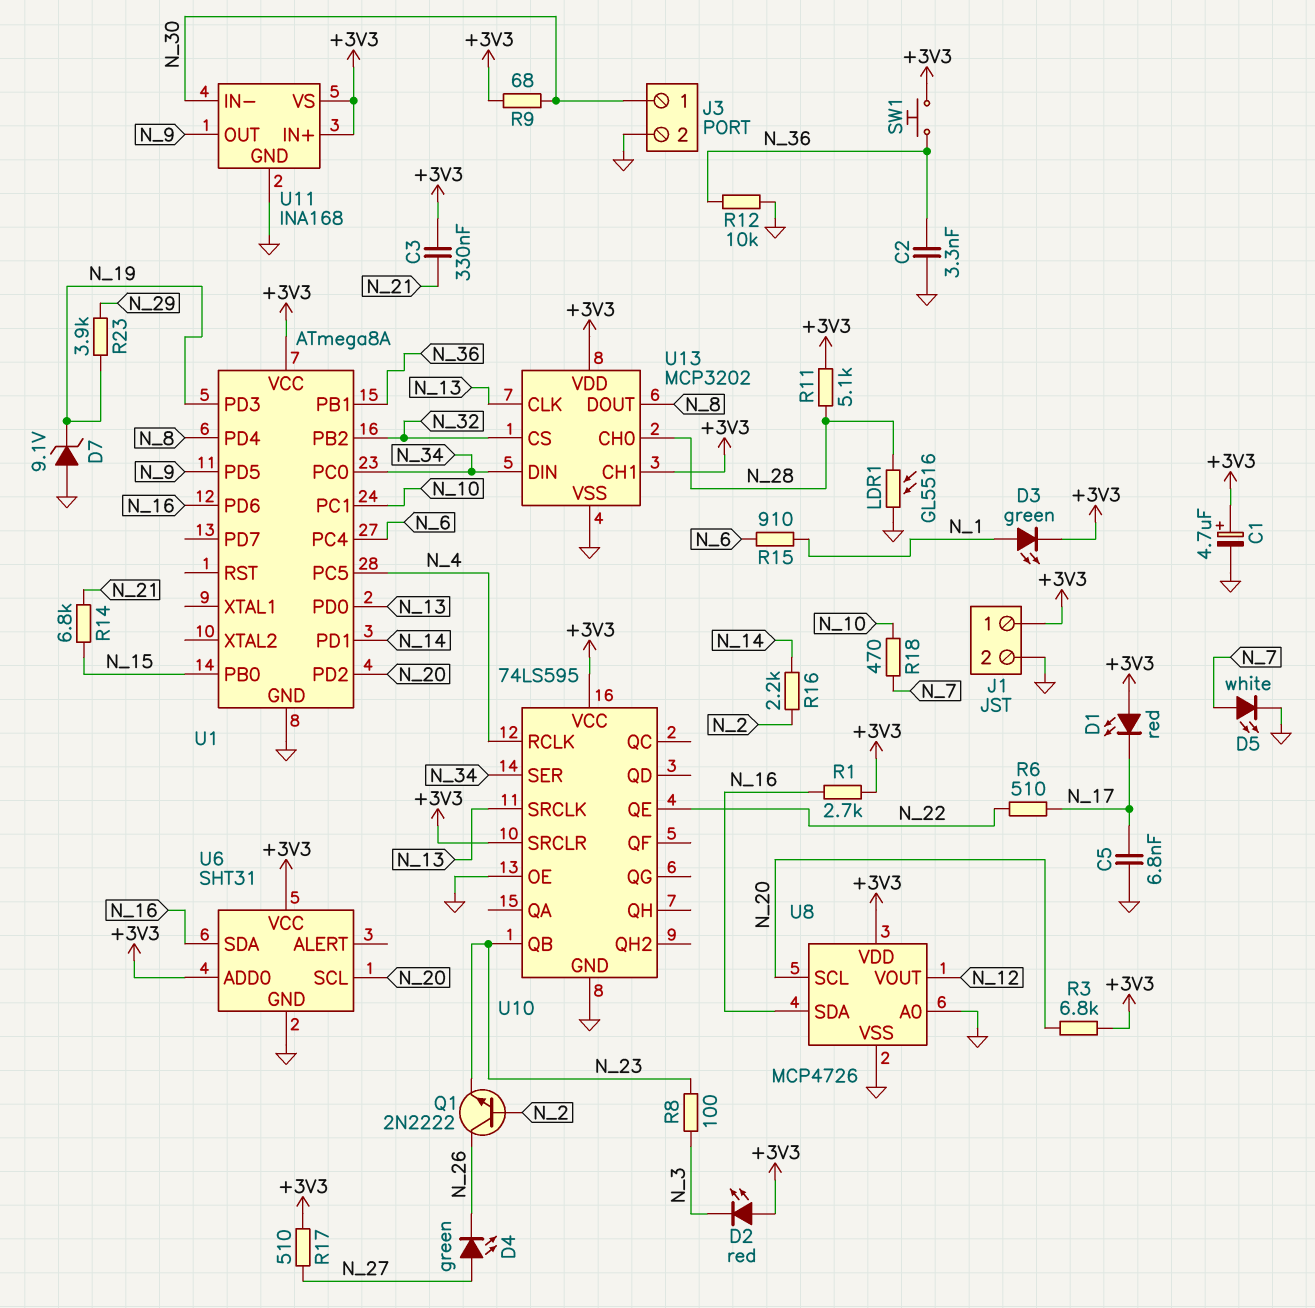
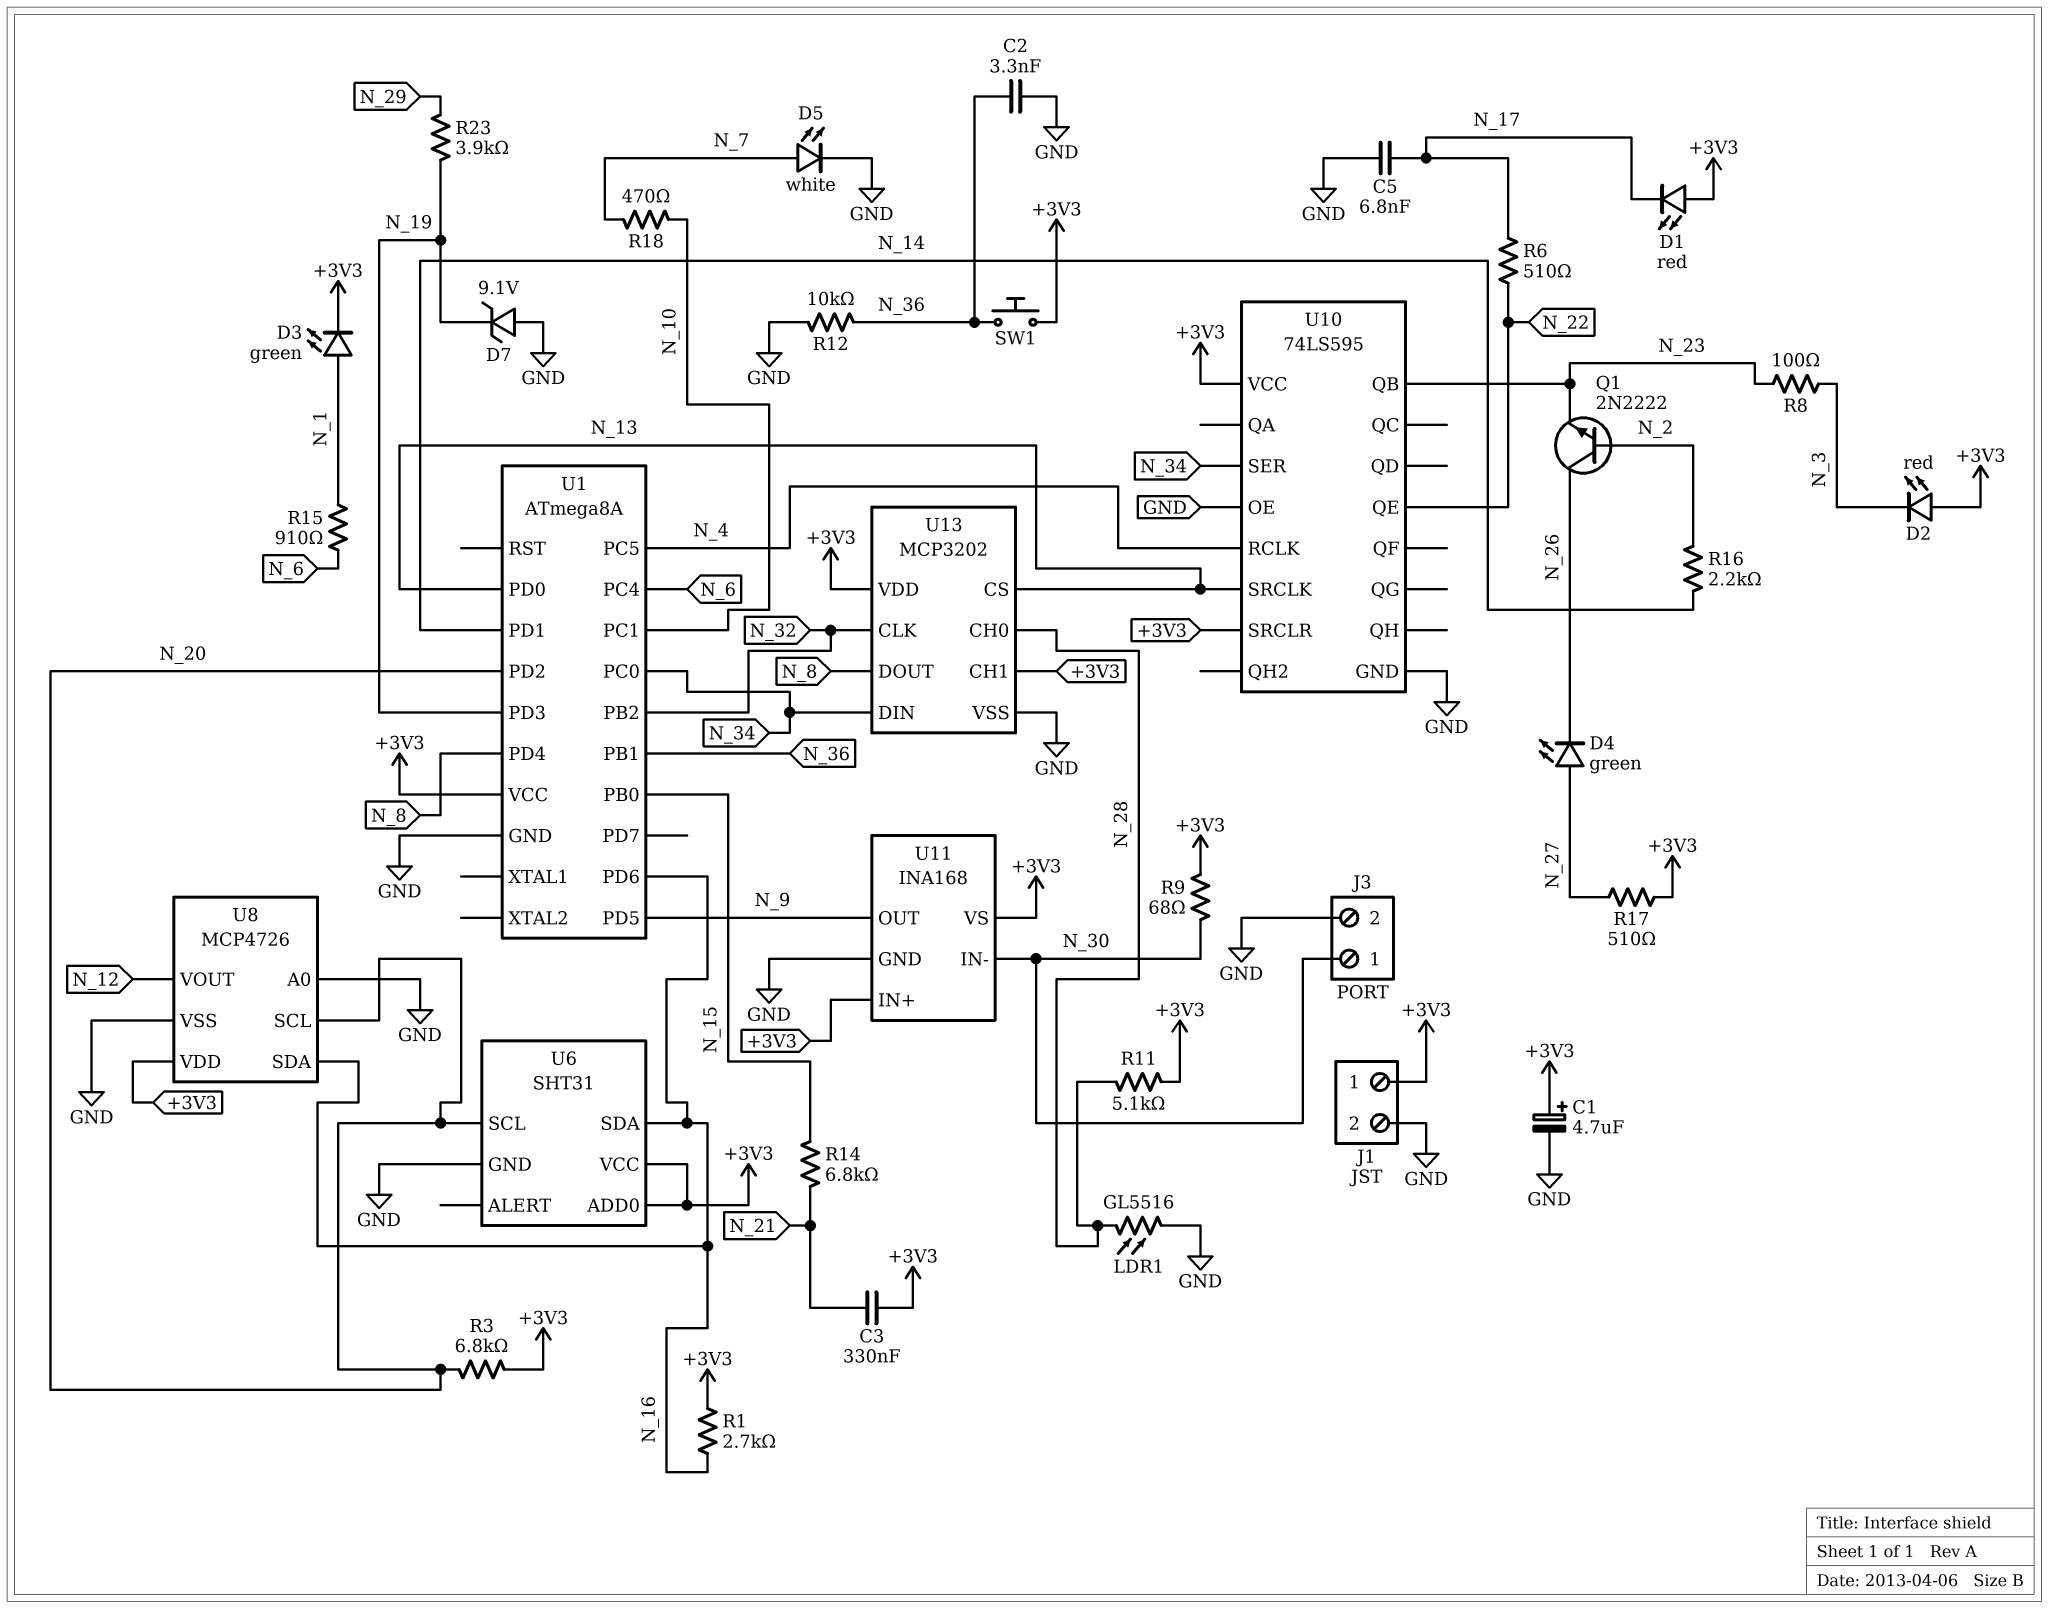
U13 pin CLK: N_13 -> N_32
U13 pin CS: N_32 -> N_13

